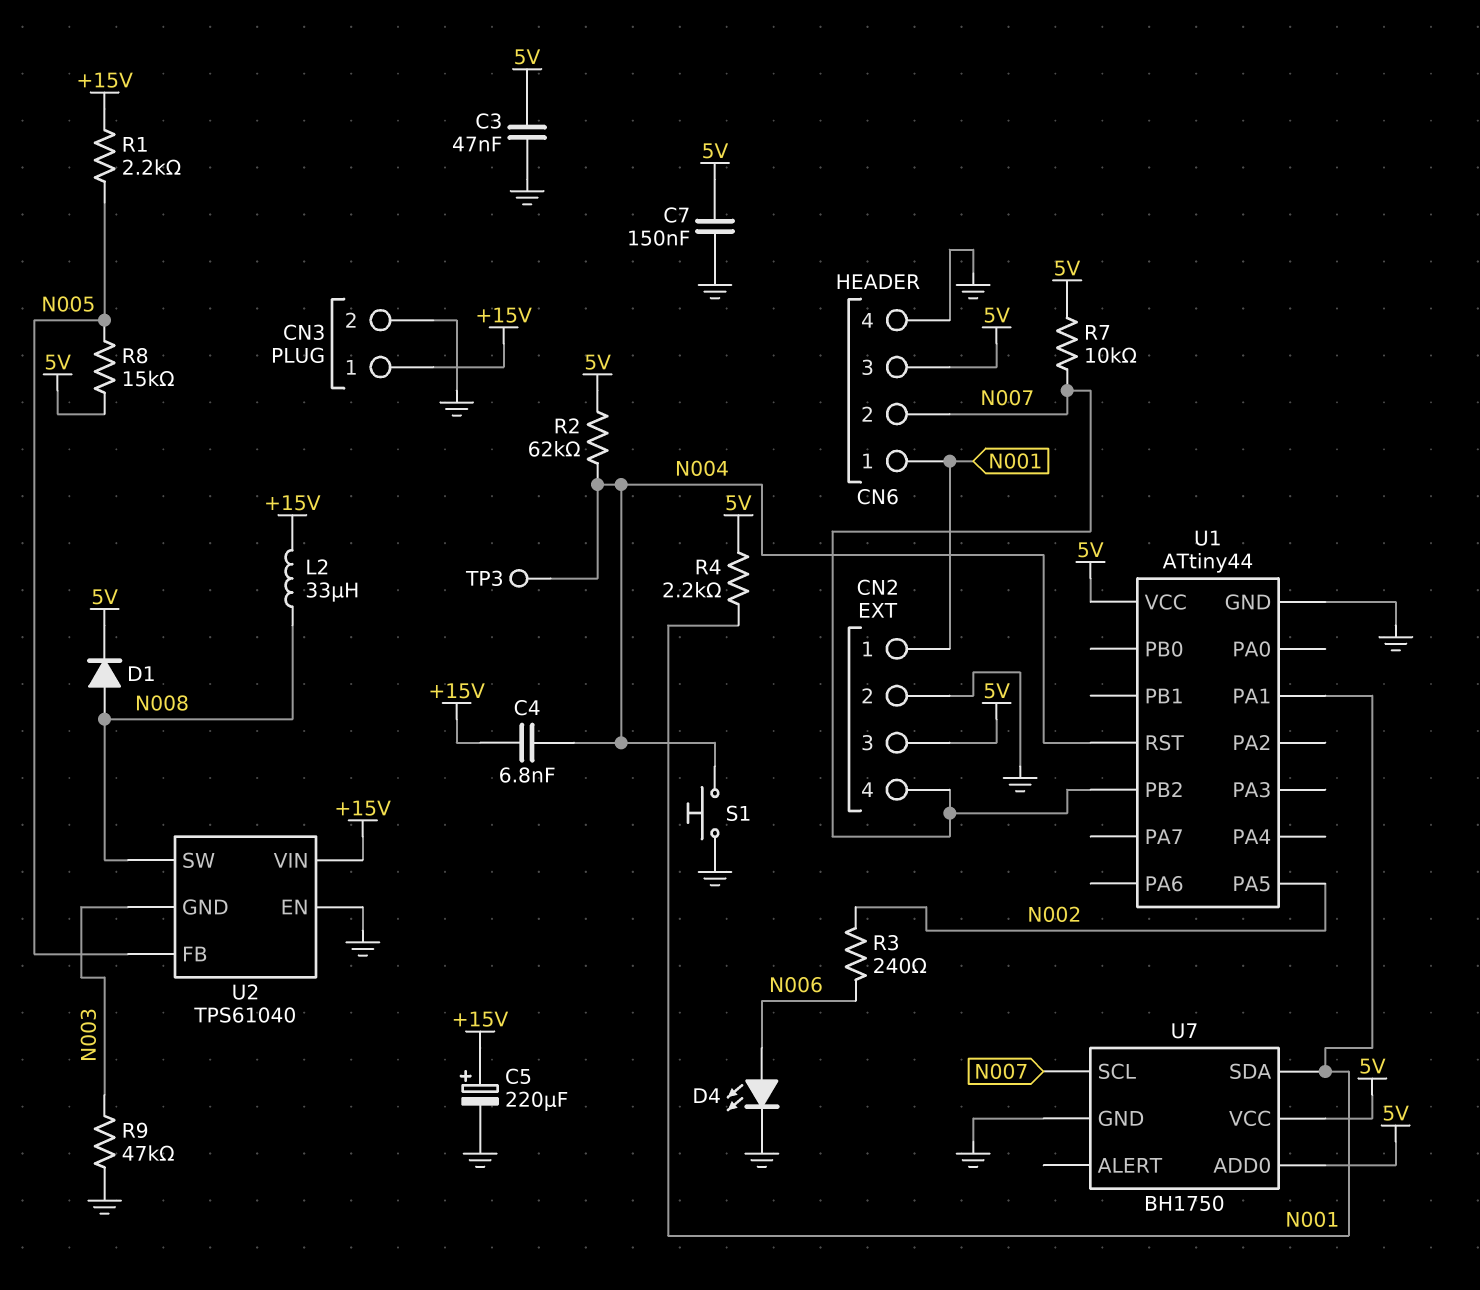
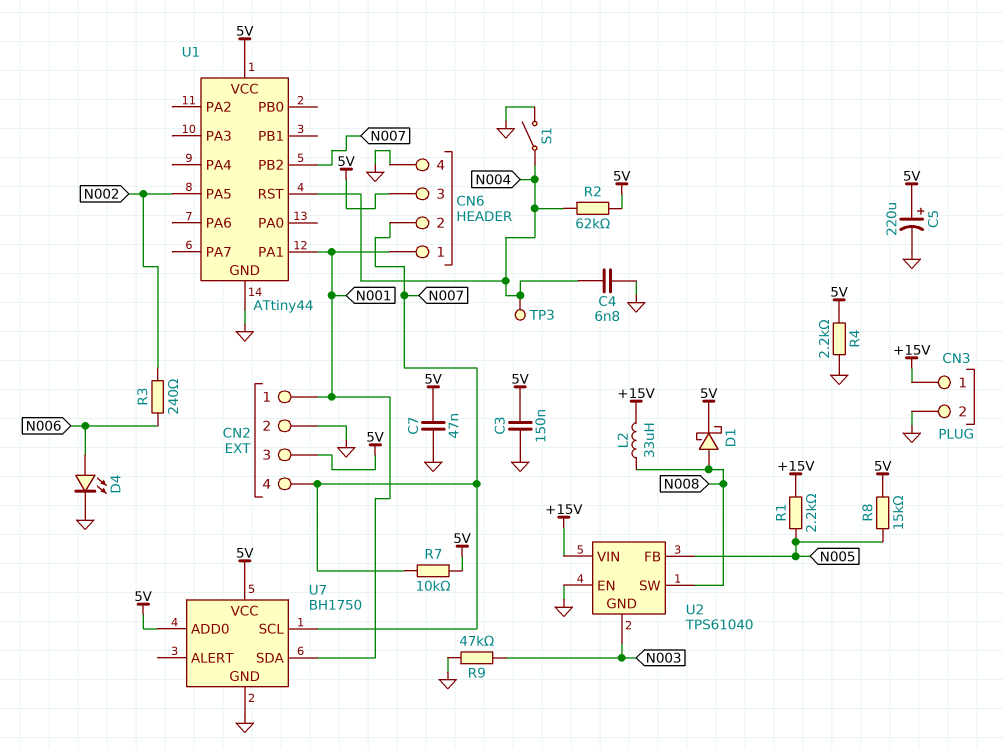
C3: 47nF (5V, GND) -> 150nF (5V, GND)
C4: 6.8nF (+15V, N004) -> 6.8nF (GND, N004)
C5: 220uF (plus +15V, minus GND) -> 220uF (plus 5V, minus GND)
C7: 150nF (5V, GND) -> 47nF (5V, GND)
D1: diode (A N008, K 5V) -> schottky (A N008, K 5V)
R4: 2.2k (5V, N001) -> 2.2k (5V, GND)
S1: button (GND, N004) -> switch (GND, N004)

